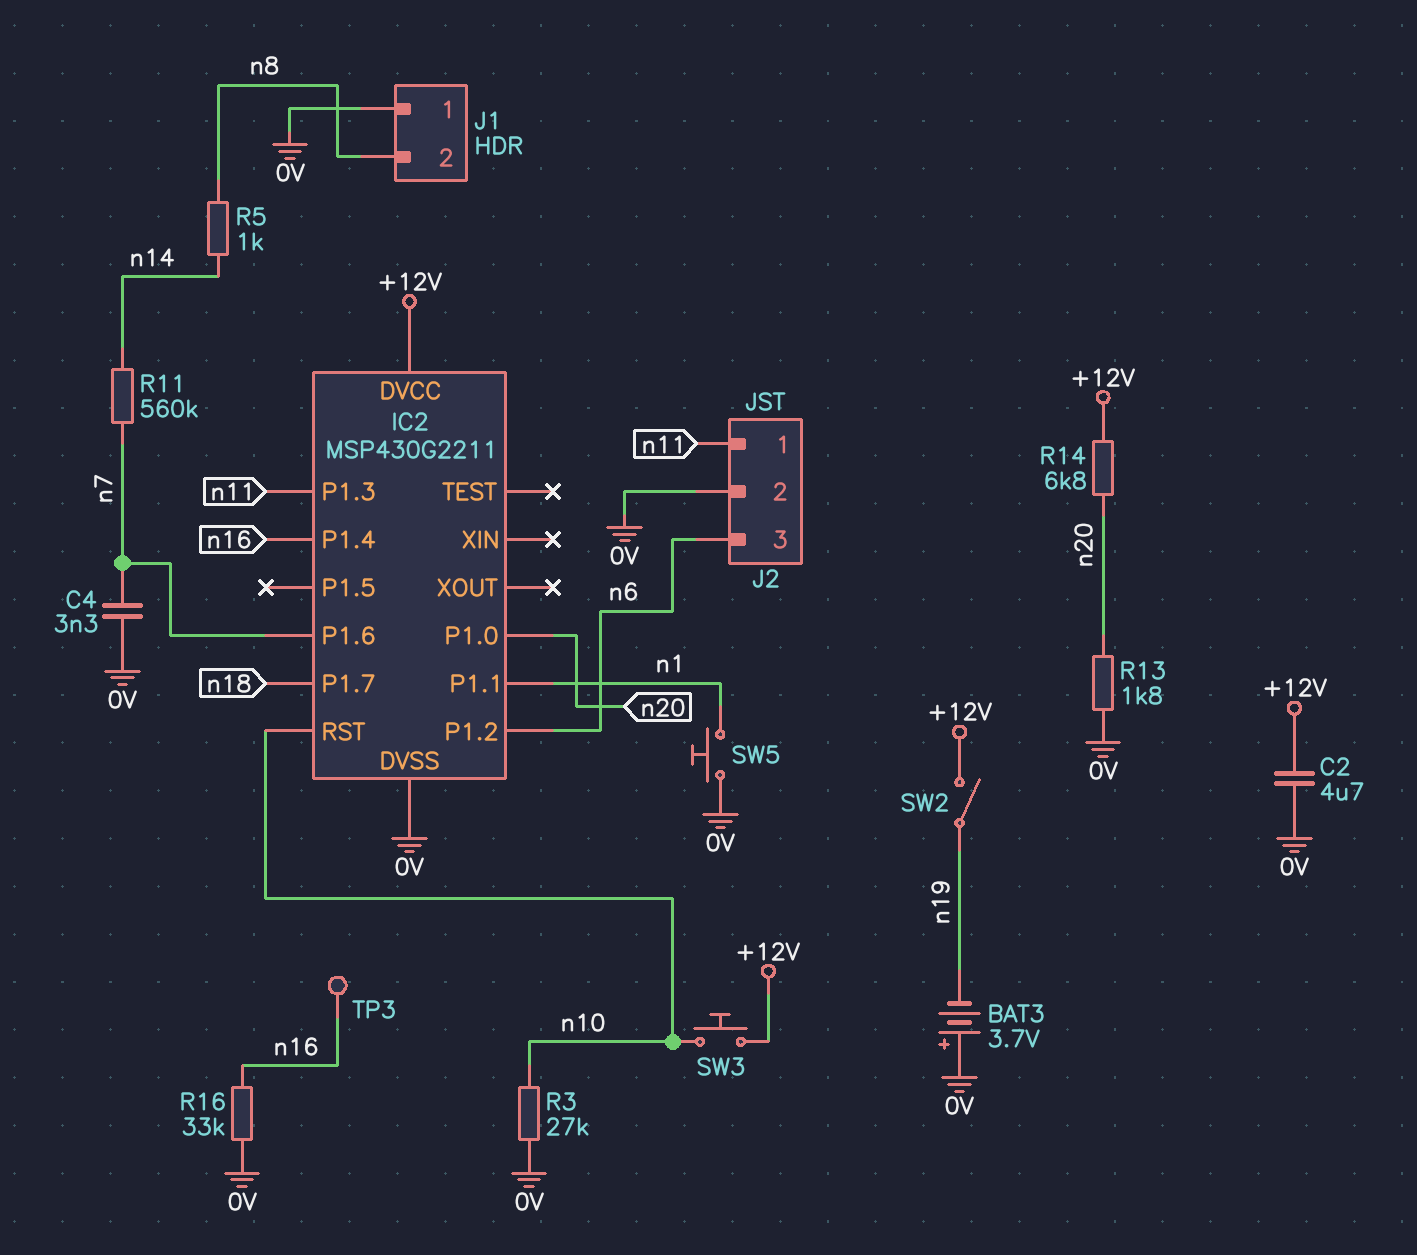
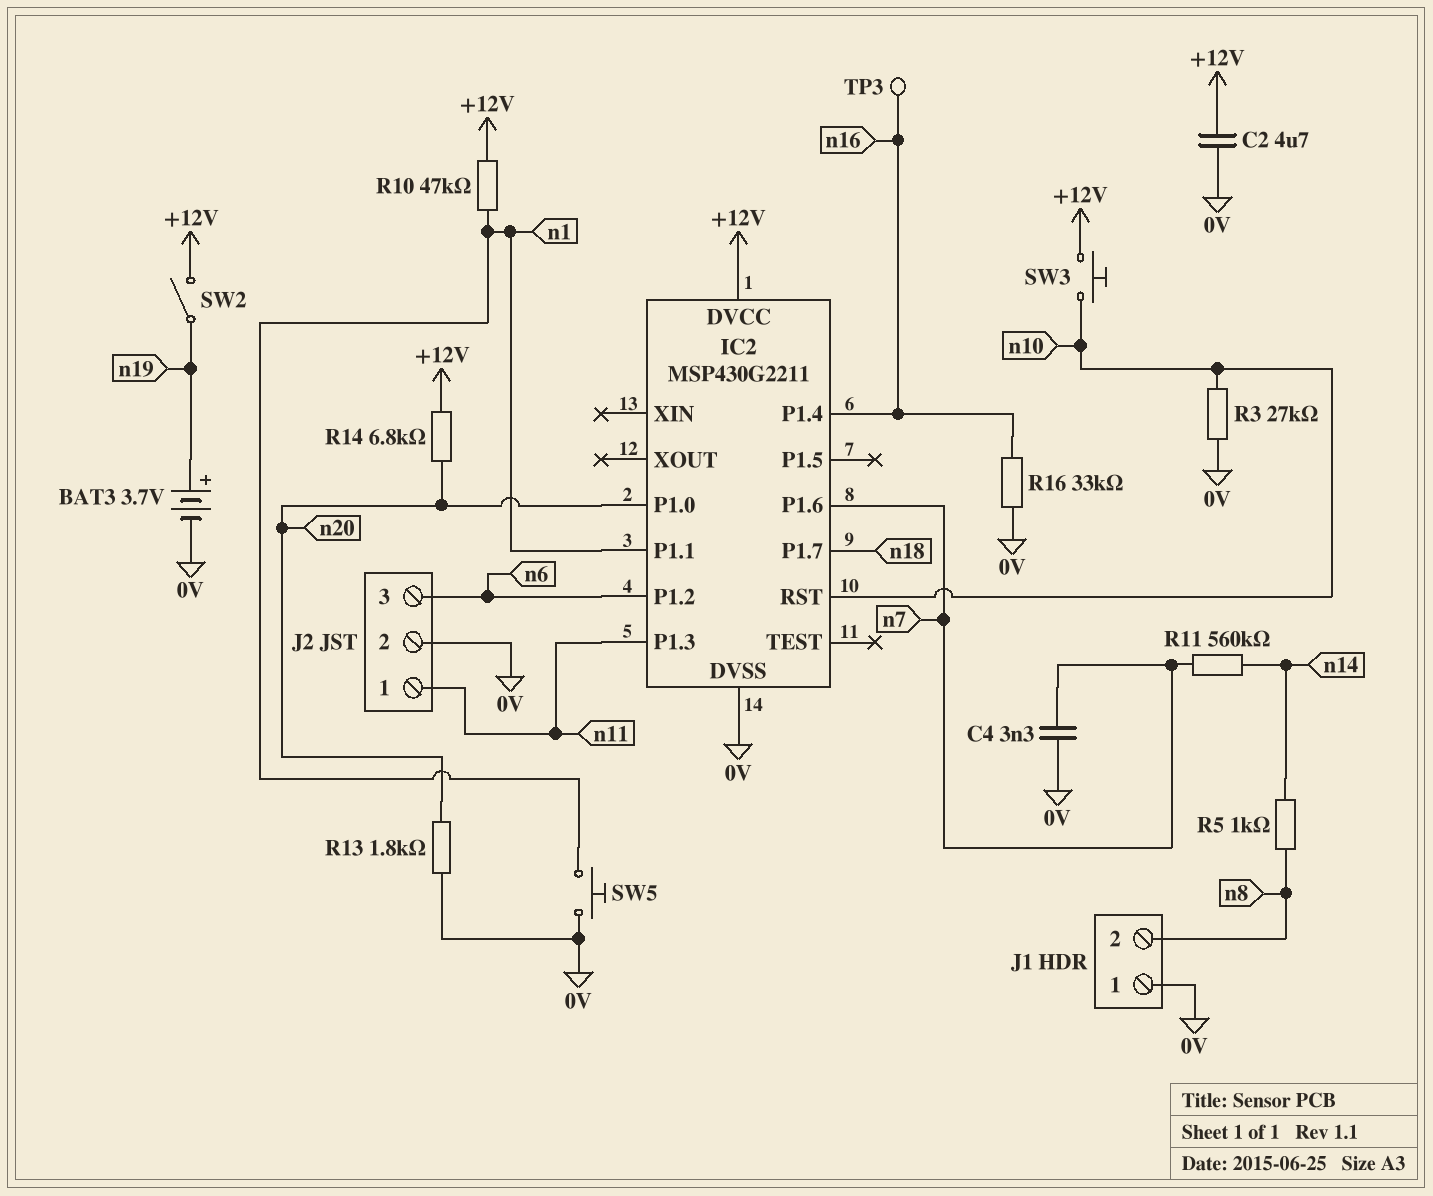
BAT3: 3.7V (plus 0V, minus n19) -> 3.7V (plus n19, minus 0V)
R10: none -> 47k (+12V, n1)

